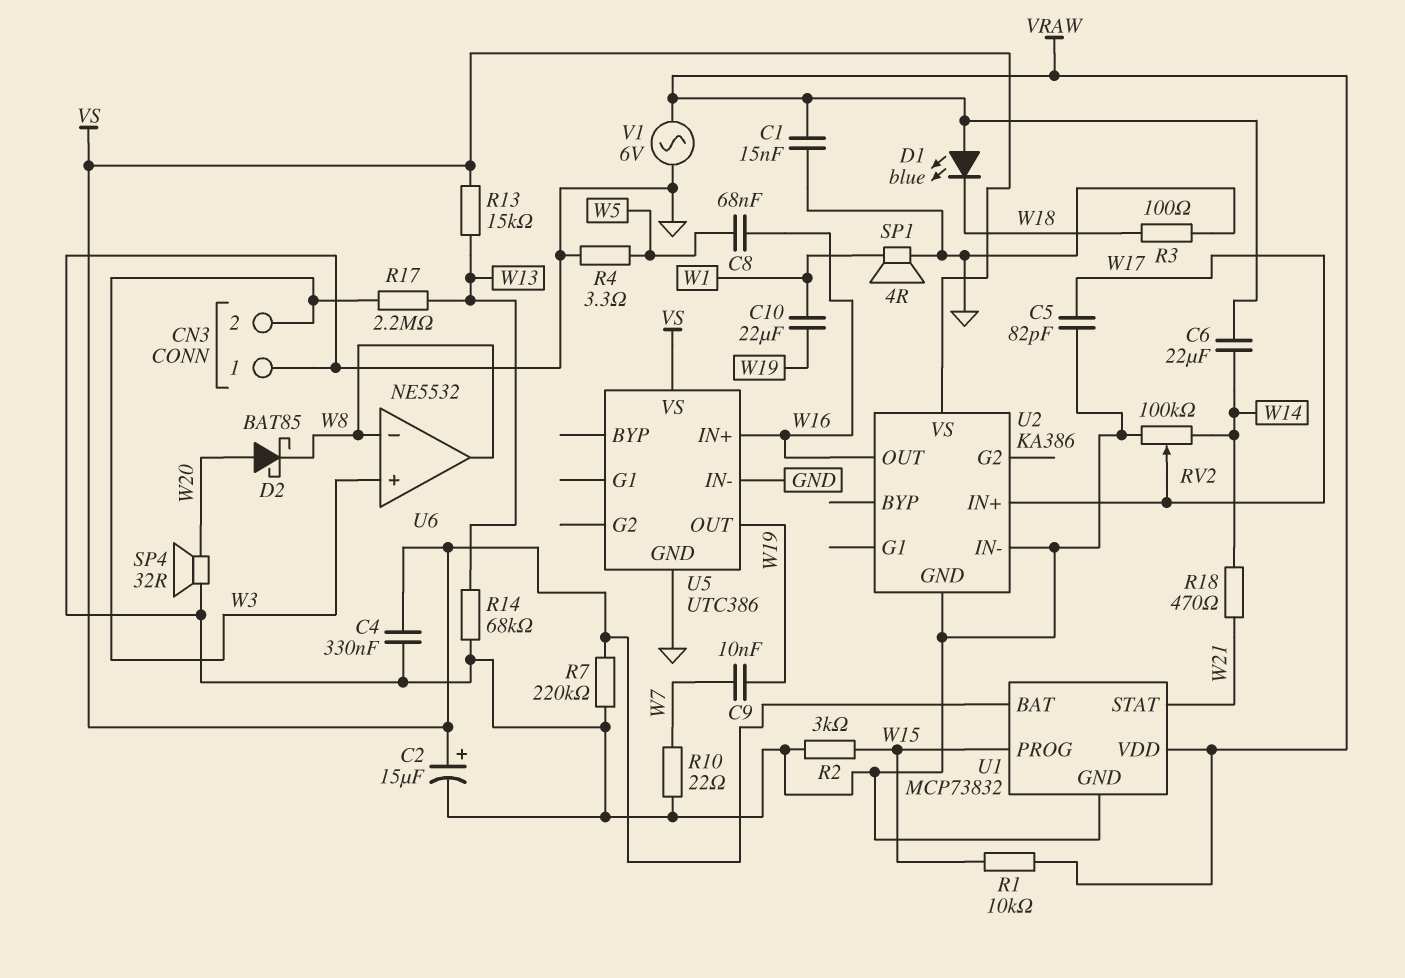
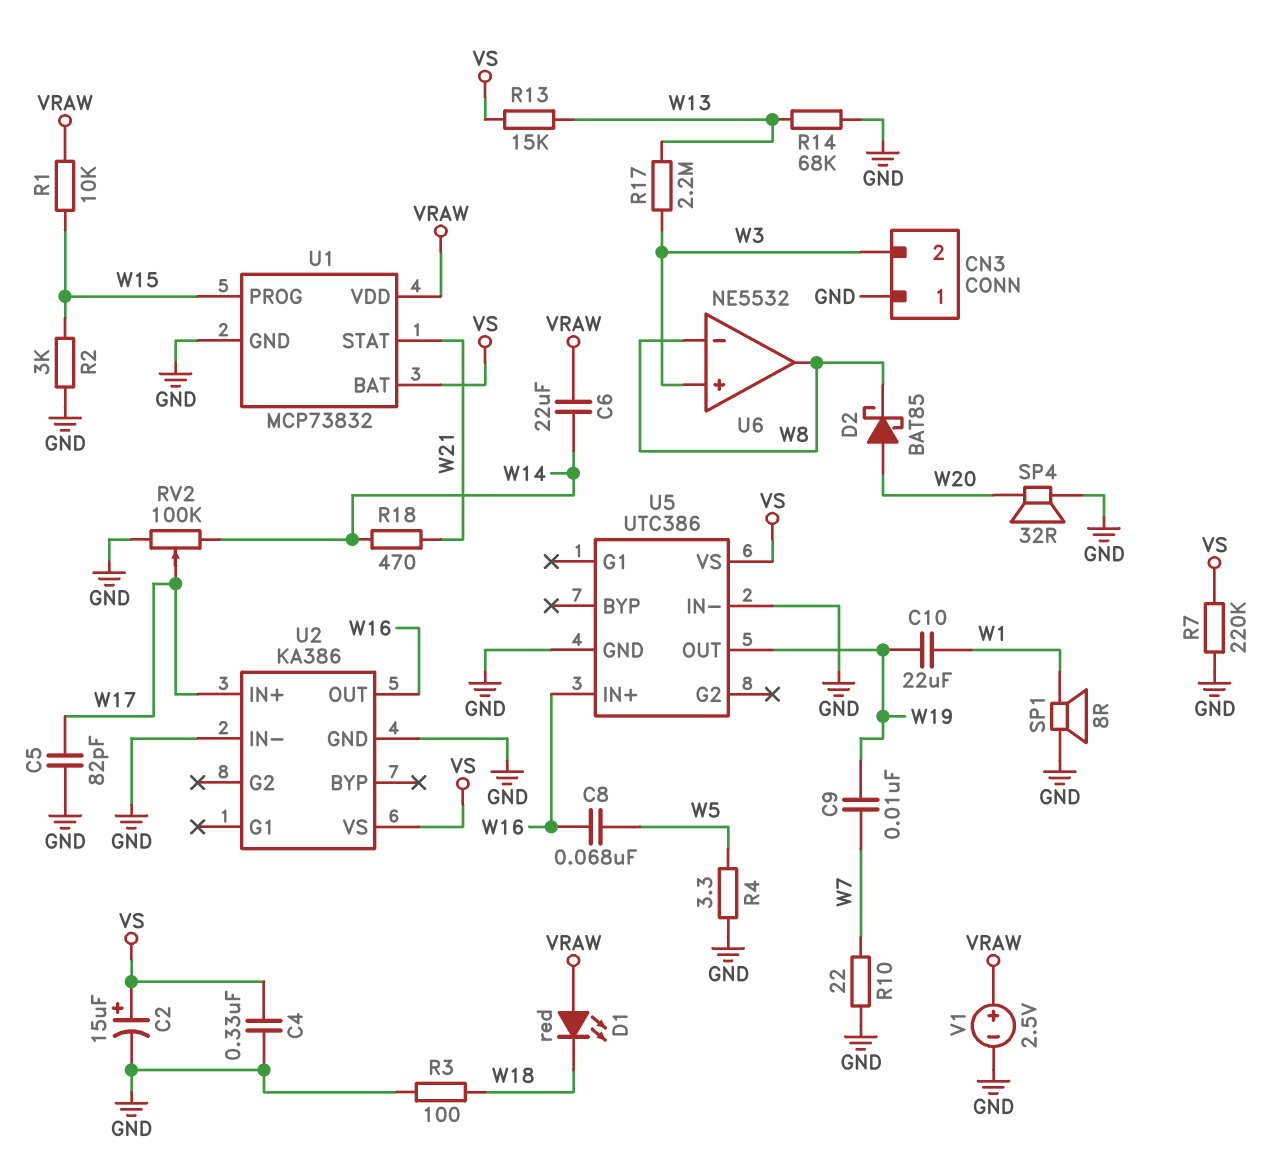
C1: 15nF (GND, VRAW) -> none
D1: LED blue (A VRAW, K W18) -> LED red (A VRAW, K W18)
SP1: speaker 4R (GND, W1) -> speaker 8R (GND, W1)
V1: AC 6V (GND, VRAW) -> 2.5V (plus VRAW, minus GND)

